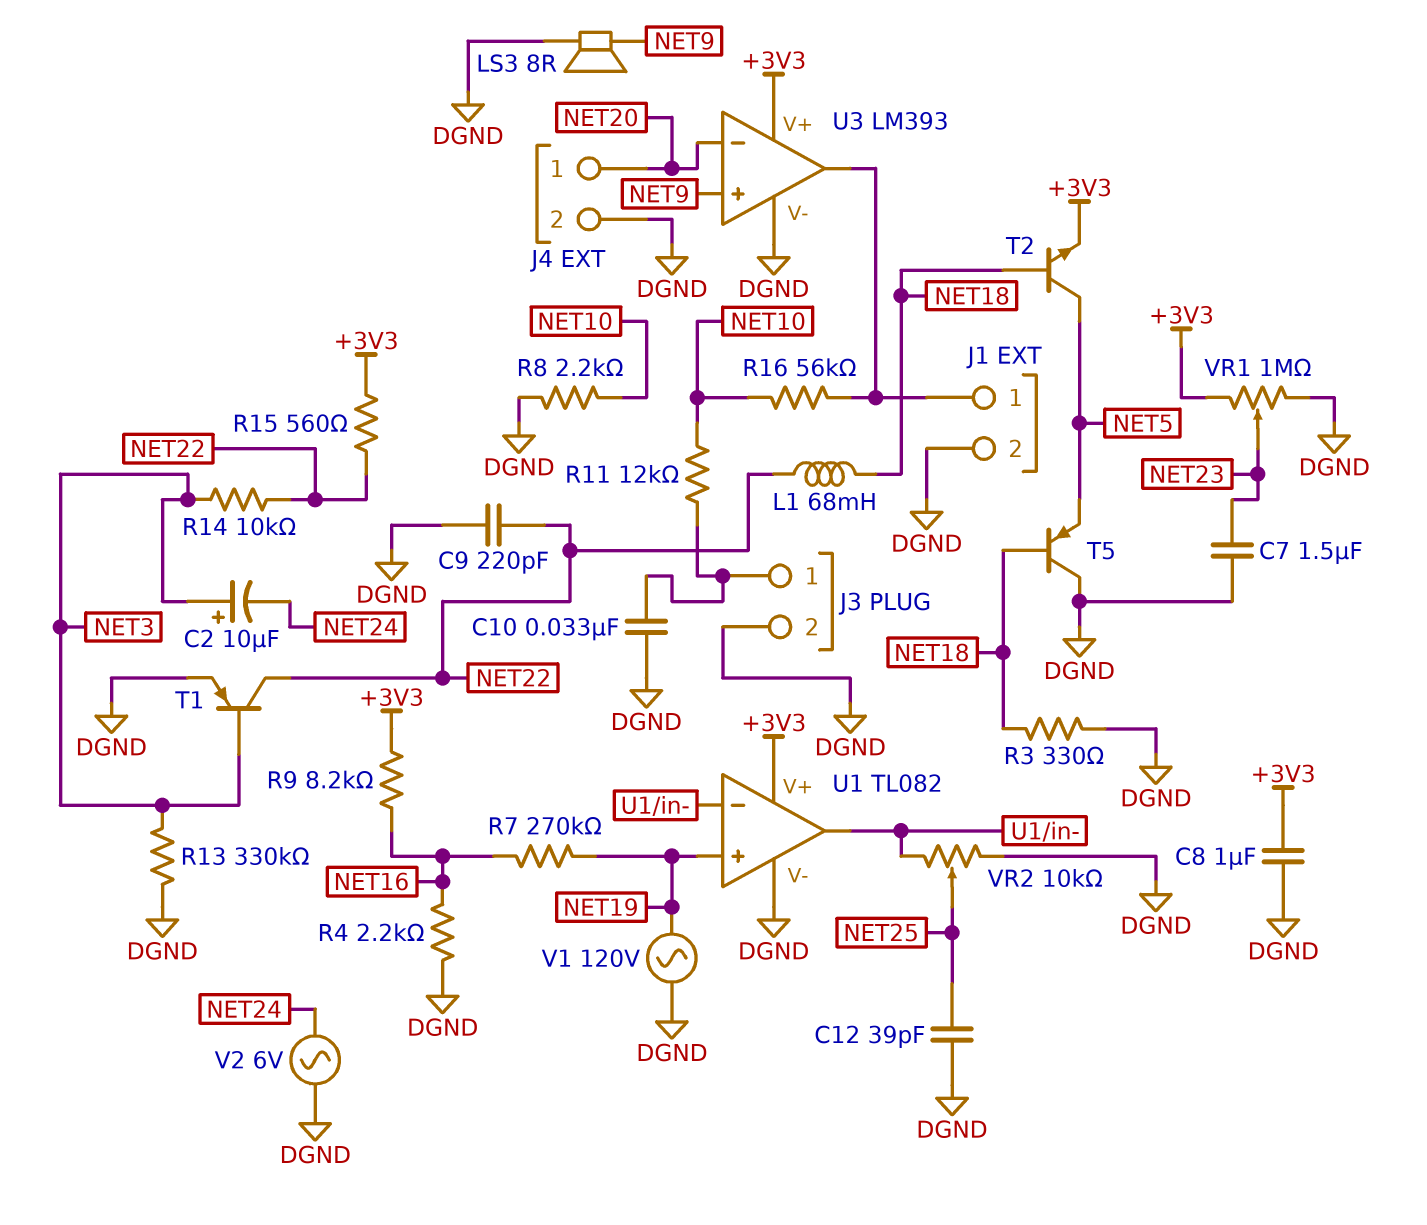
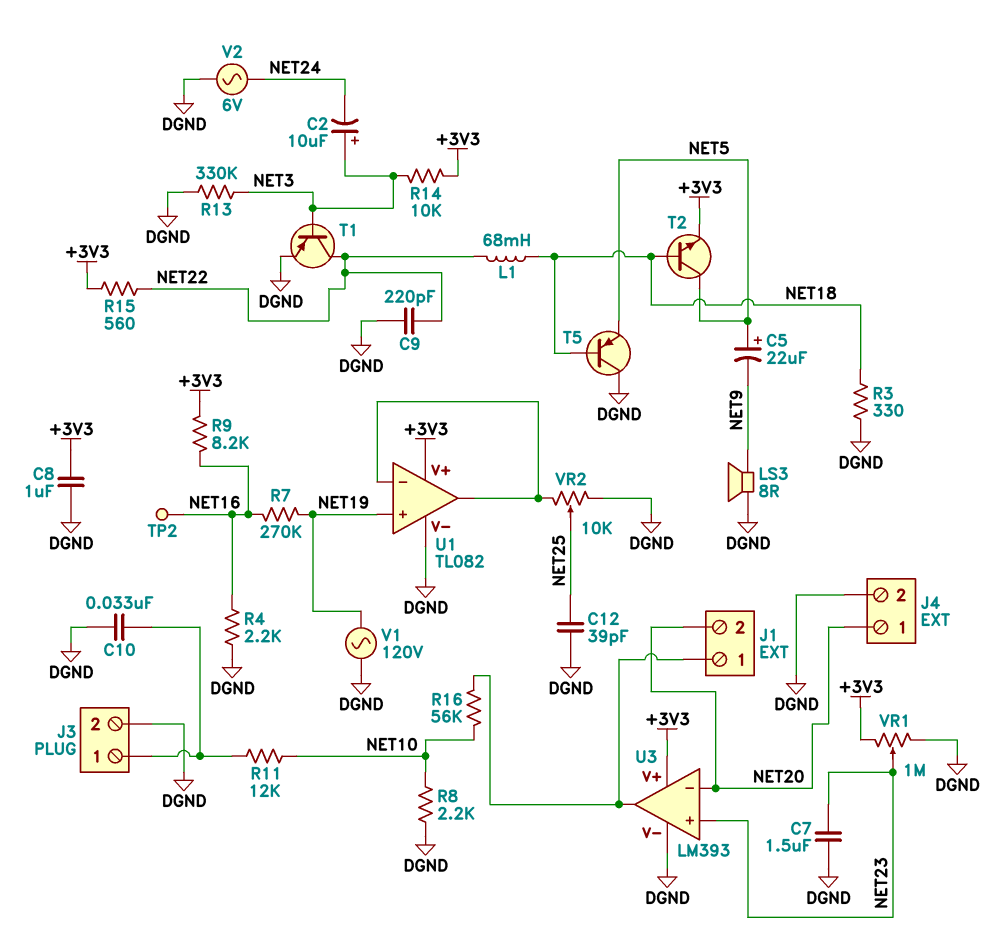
C5: none -> 22uF (plus NET5, minus NET9)
J1 pin 2: DGND -> NET20
R14: 10k (NET3, NET22) -> 10k (+3V3, NET3)
TP2: none -> test point (NET16)
U3 pin in+: NET9 -> NET23

